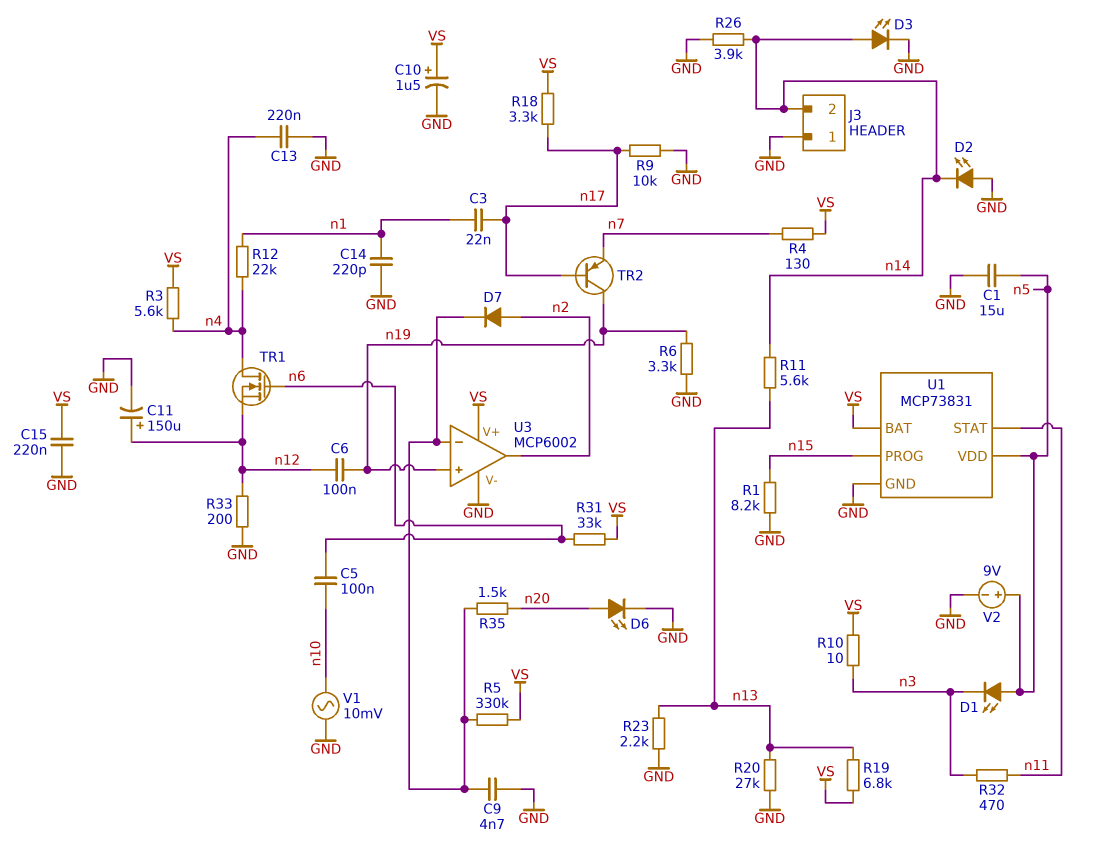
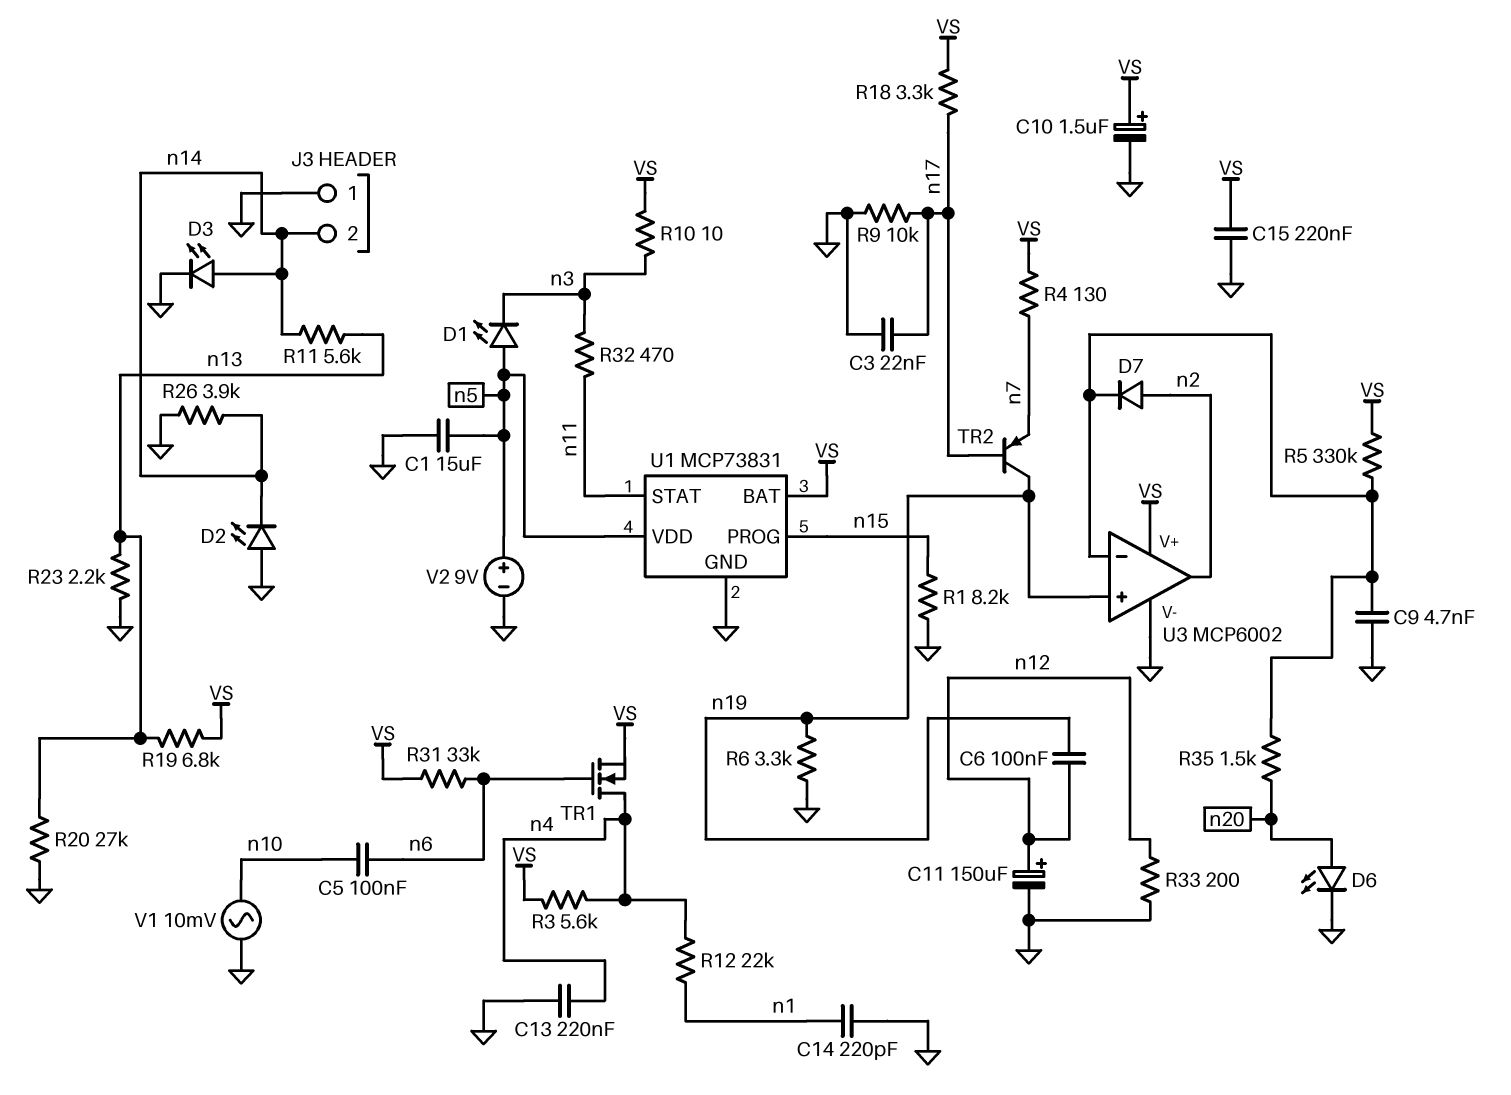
C3: 22nF (n1, n17) -> 22nF (GND, n17)
TR1: NMOS (G n6, D n4, S n12) -> NMOS (G n6, D n4, S VS)

